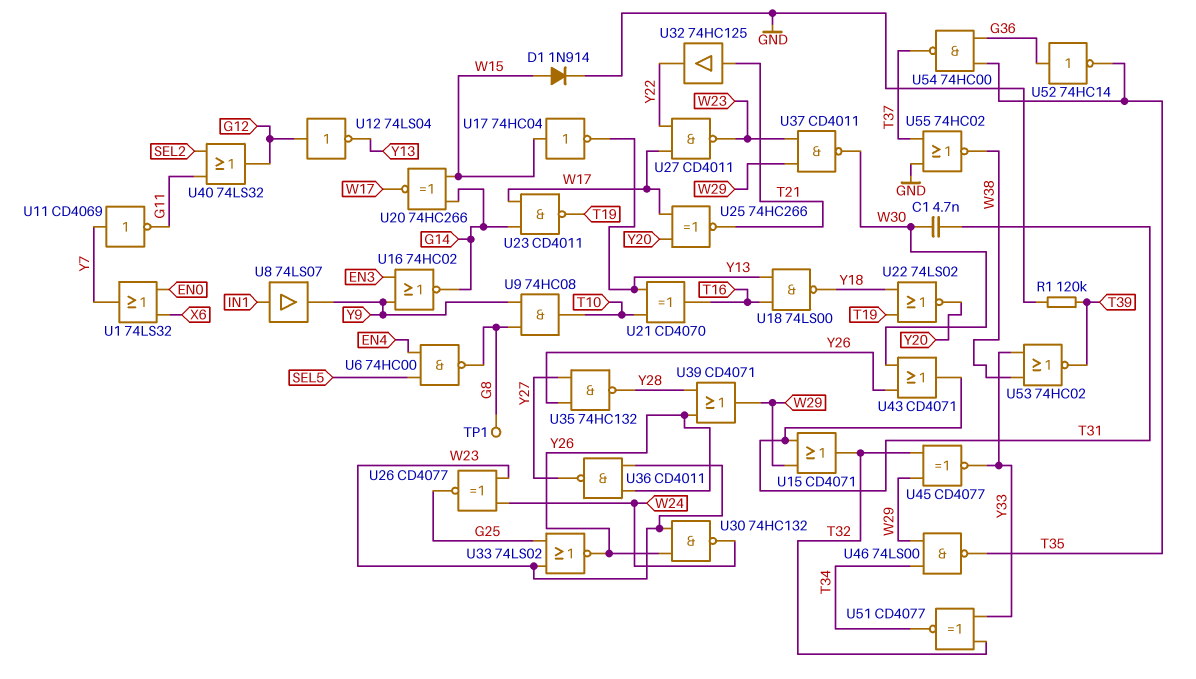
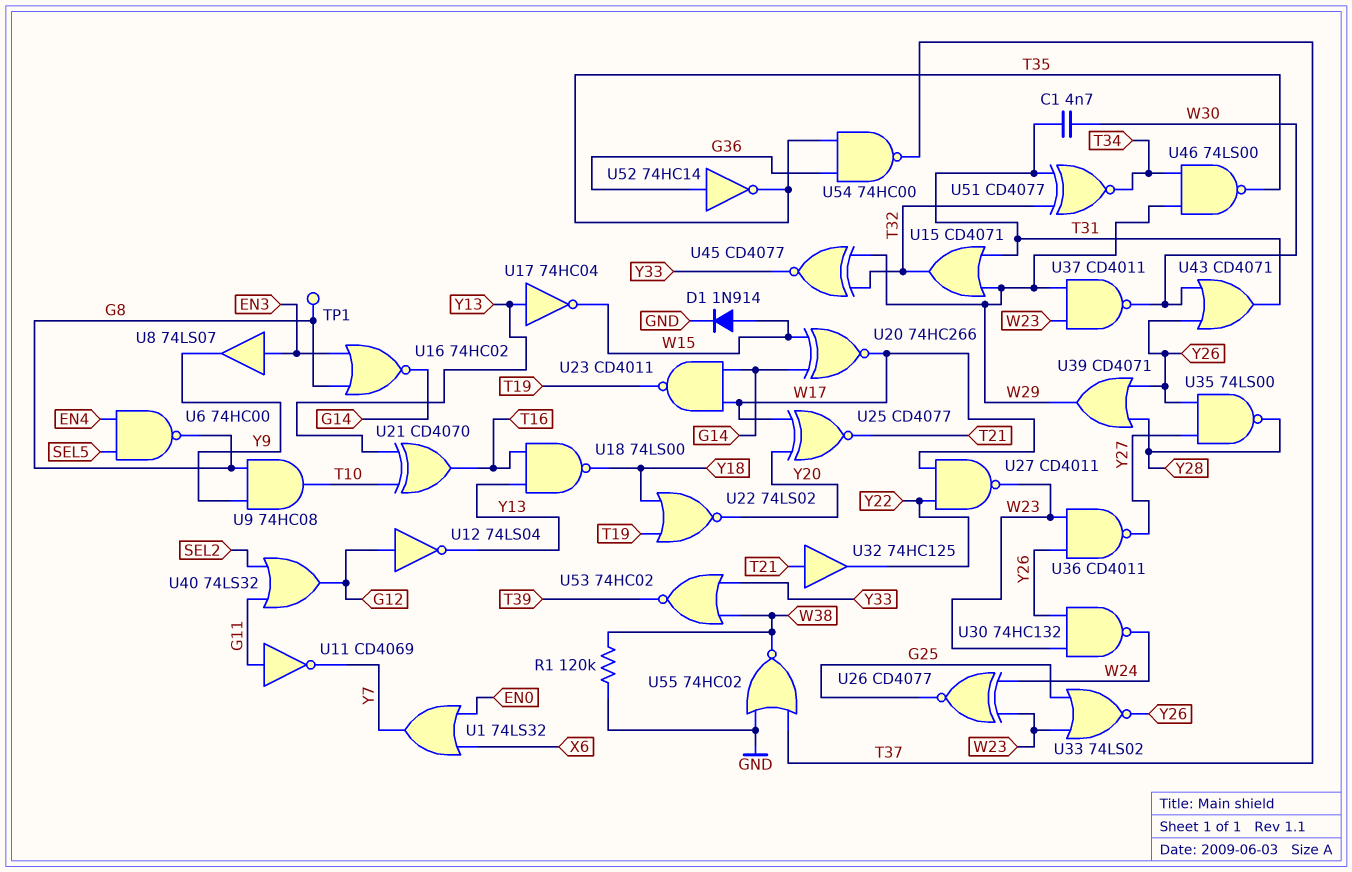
R1: 120k (GND, T39) -> 120k (GND, W38)
U8: buffer 74LS07 (in IN1, out Y9) -> buffer 74LS07 (in EN3, out Y9)
U11: NOT CD4069 (in Y7, out G11) -> NOT CD4069 (in G11, out Y7)
U16: NOR 74HC02 (in EN3, in Y9, out G14) -> NOR 74HC02 (in EN3, in G8, out G14)
U17: NOT 74HC04 (in W15, out Y13) -> NOT 74HC04 (in Y13, out W15)
U25: XNOR 74HC266 (in W17, in Y20, out T21) -> XNOR CD4077 (in W17, in Y20, out T21)
U35: NAND 74HC132 (in Y26, in Y27, out Y28) -> NAND 74LS00 (in Y26, in Y27, out Y28)
U51: XNOR CD4077 (in T32, in Y33, out T34) -> XNOR CD4077 (in T31, in T32, out T34)

